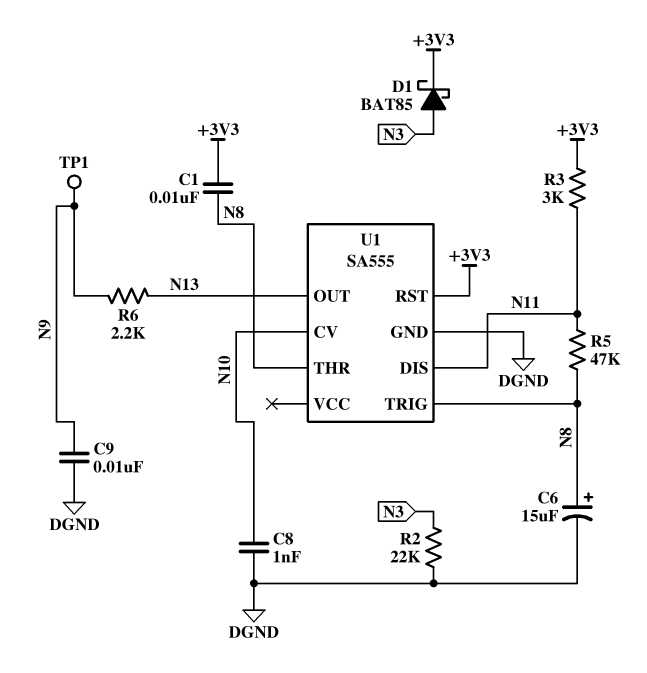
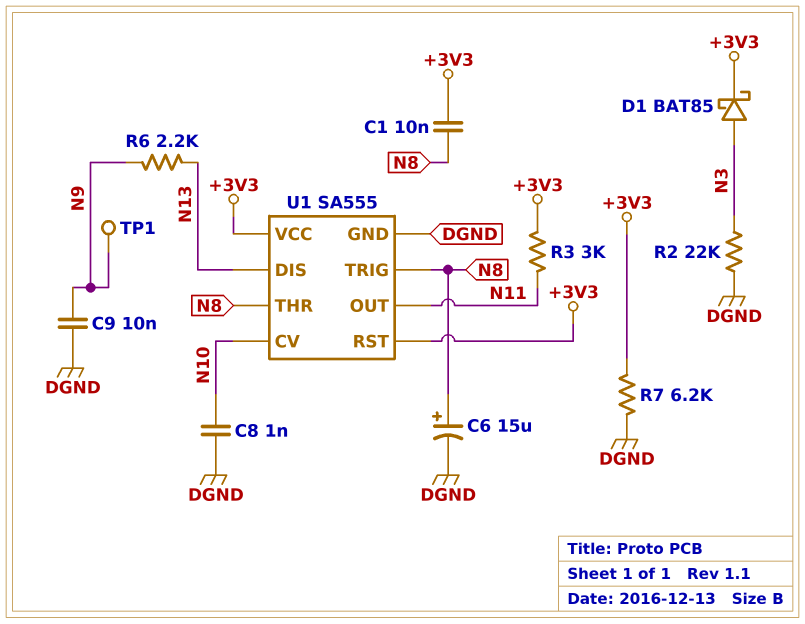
R5: 47k (N8, N11) -> none
R7: none -> 6.2k (+3V3, DGND)
U1 pin DIS: N11 -> N13
U1 pin OUT: N13 -> N11
U1 pin VCC: none -> +3V3

